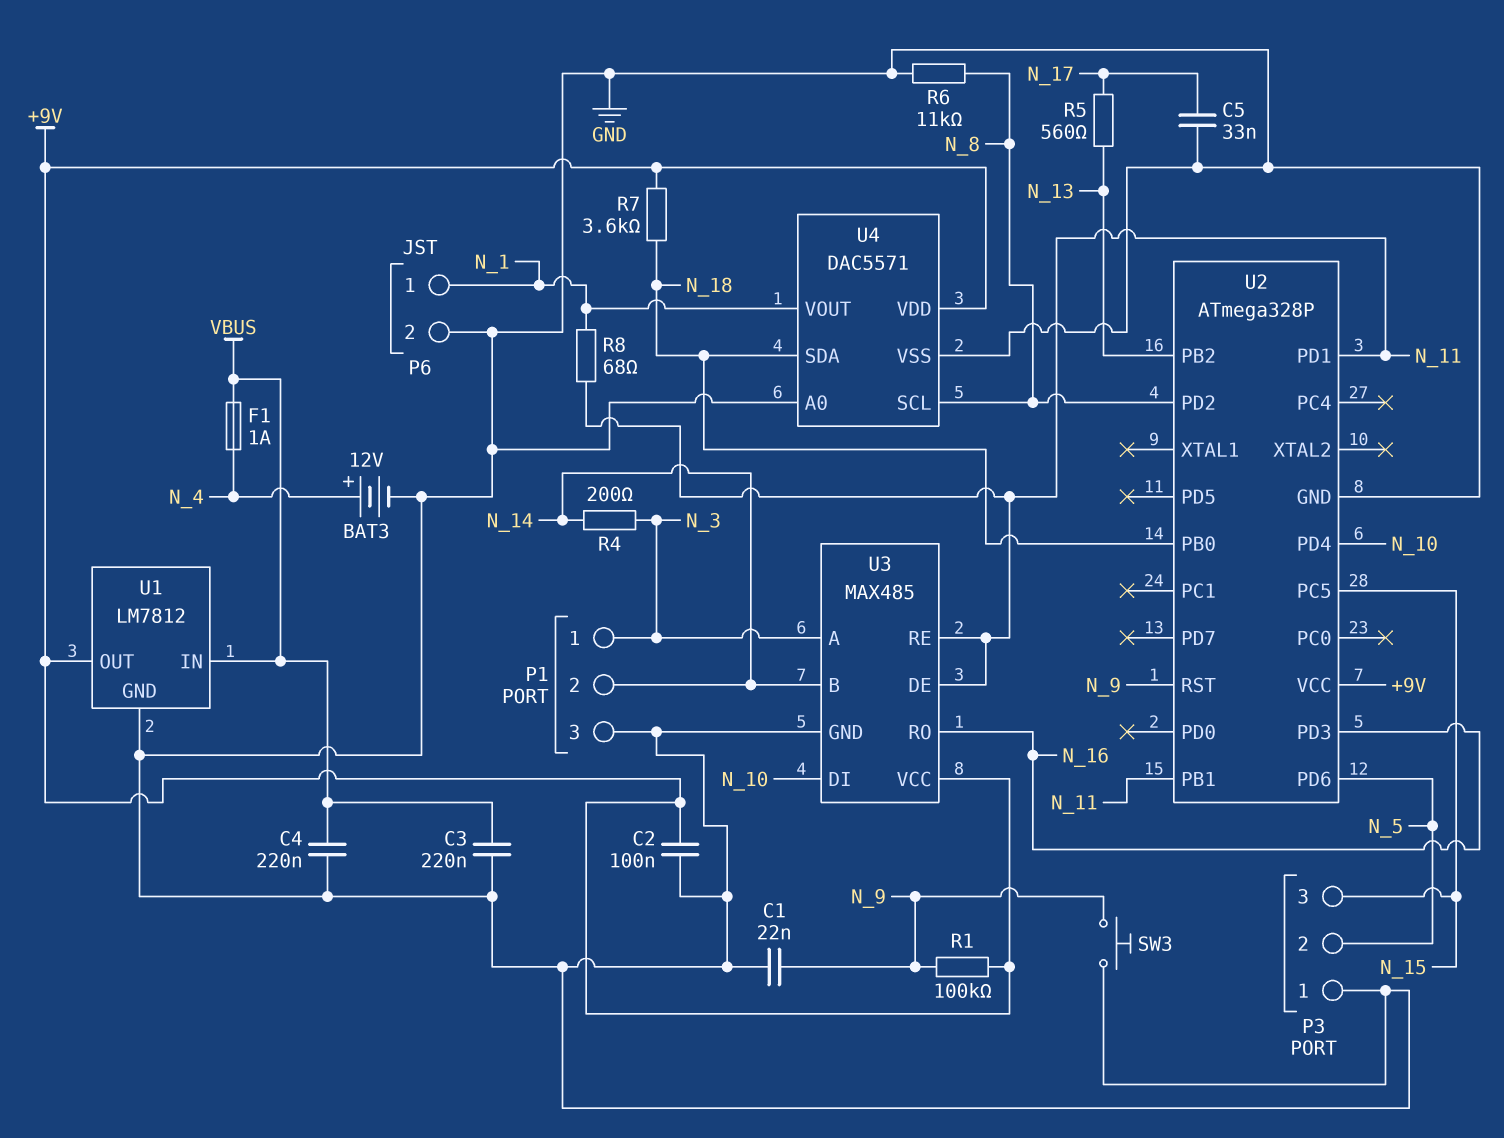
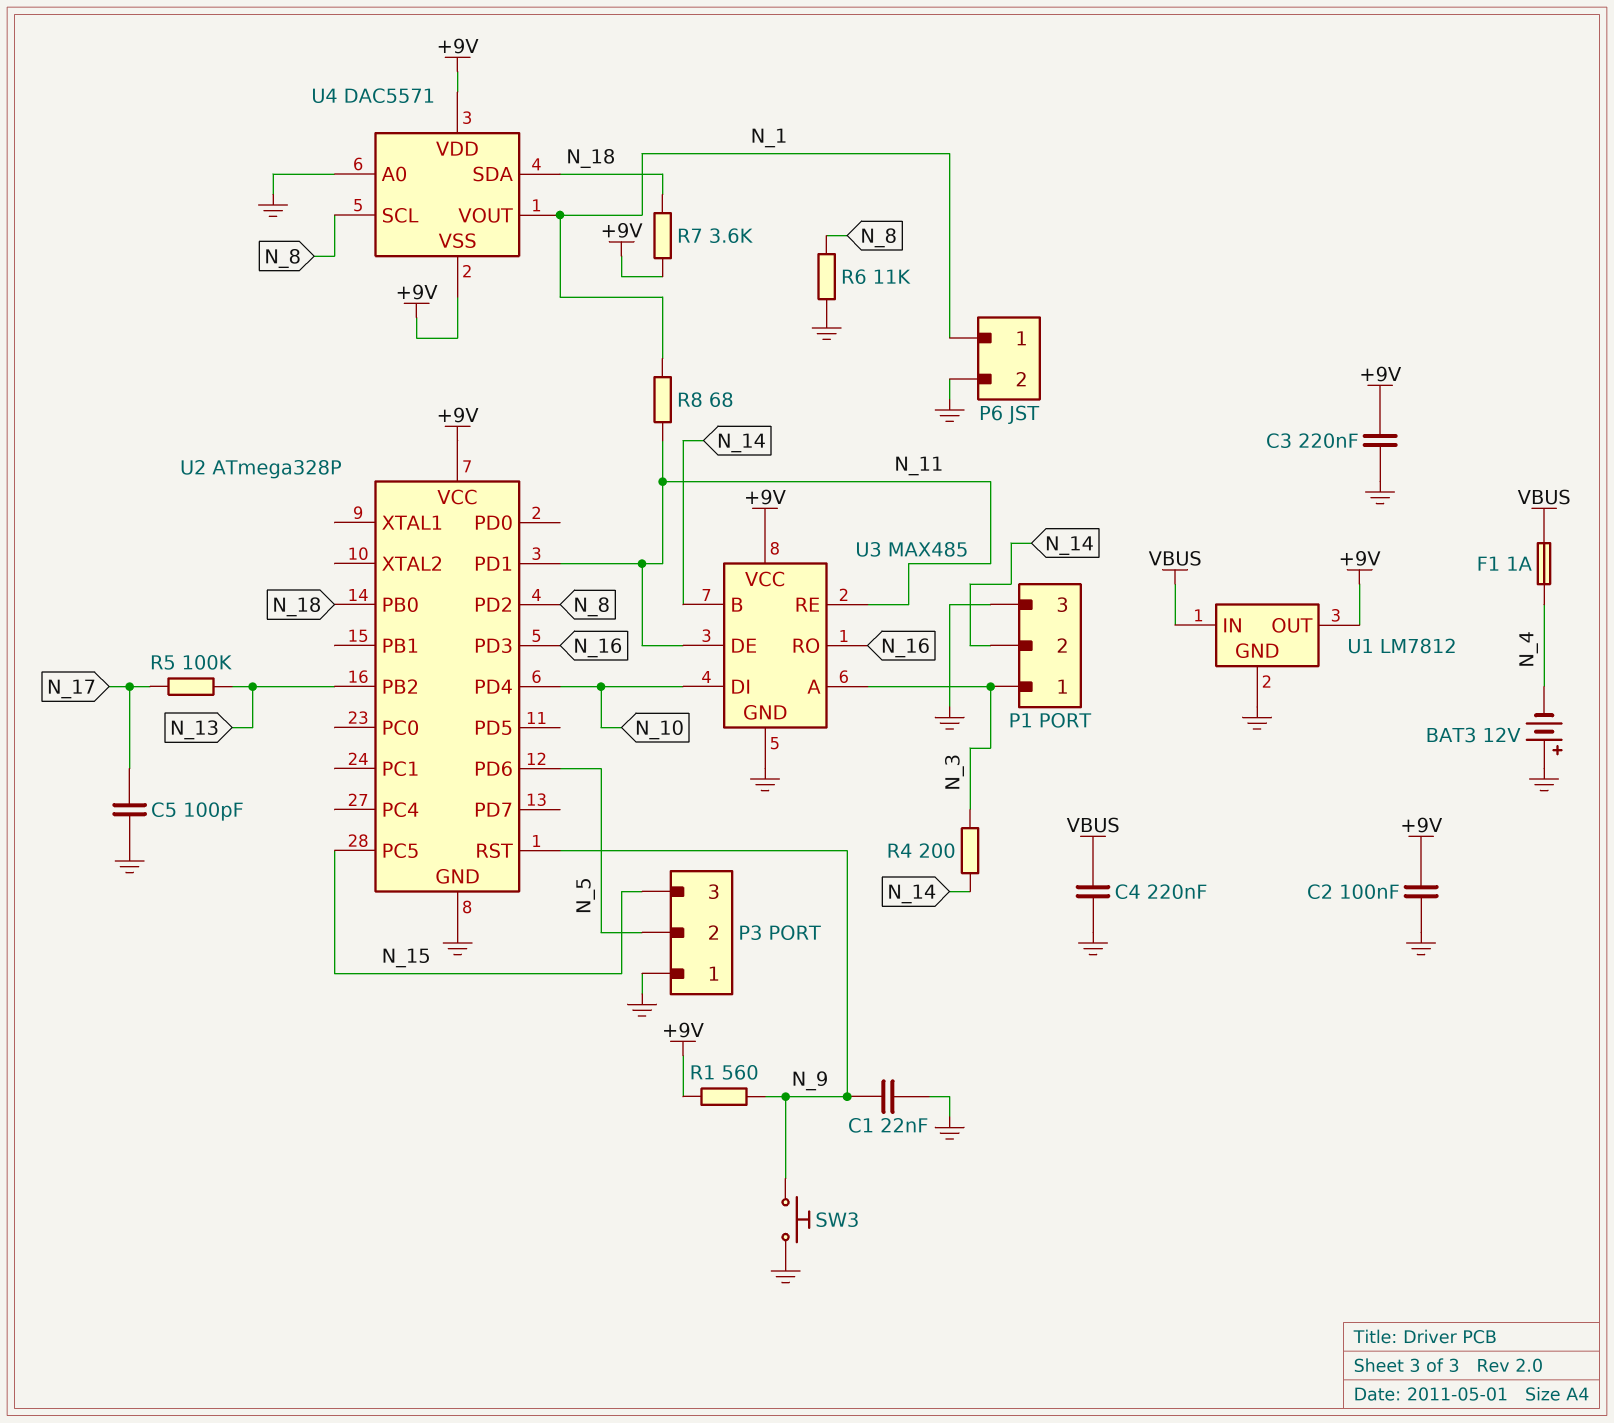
BAT3: 12V (plus N_4, minus GND) -> 12V (plus GND, minus N_4)
C3: 220nF (GND, VBUS) -> 220nF (+9V, GND)
C5: 33nF (GND, N_17) -> 100pF (GND, N_17)
R1: 100k (+9V, N_9) -> 560 (+9V, N_9)
R5: 560 (N_13, N_17) -> 100k (N_13, N_17)
U2 pin PB1: N_11 -> none
U4 pin VSS: GND -> +9V

